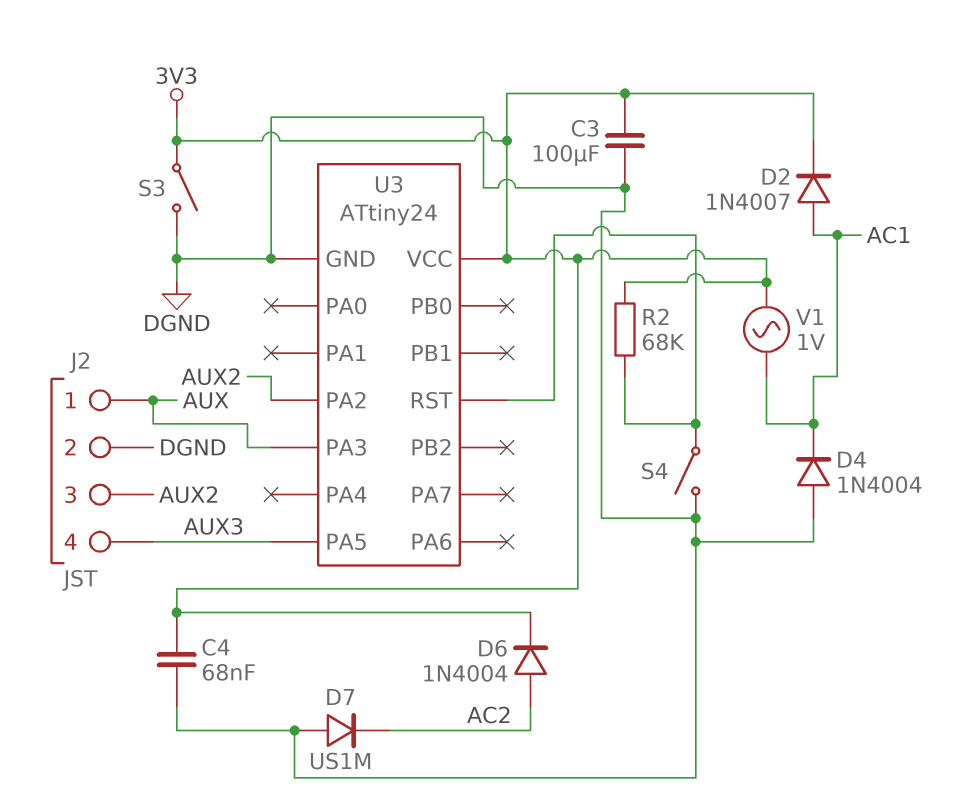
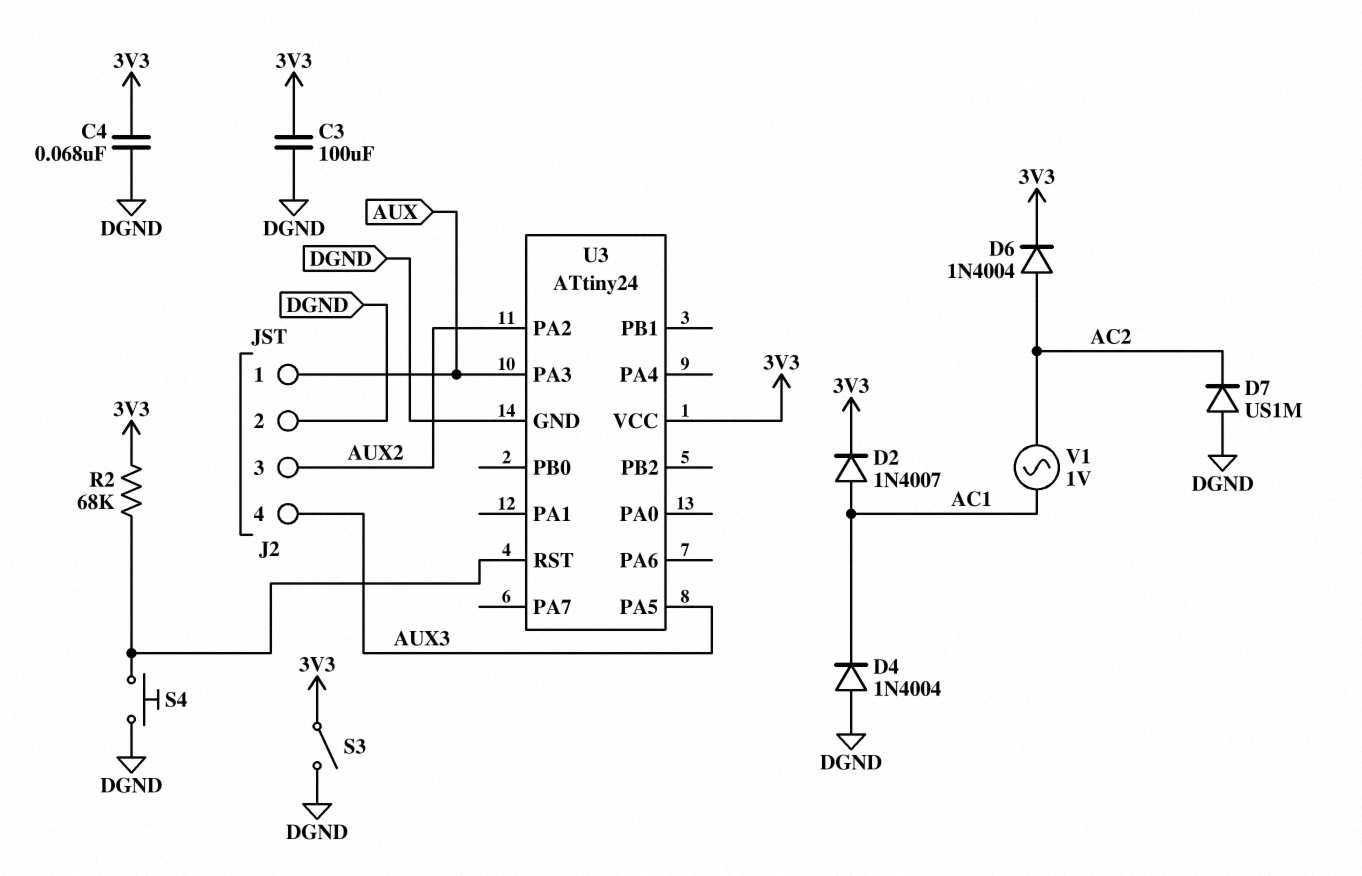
S4: switch (DGND, U3/RST) -> button (DGND, U3/RST)
V1: AC 1V (3V3, AC1) -> AC 1V (AC1, AC2)

